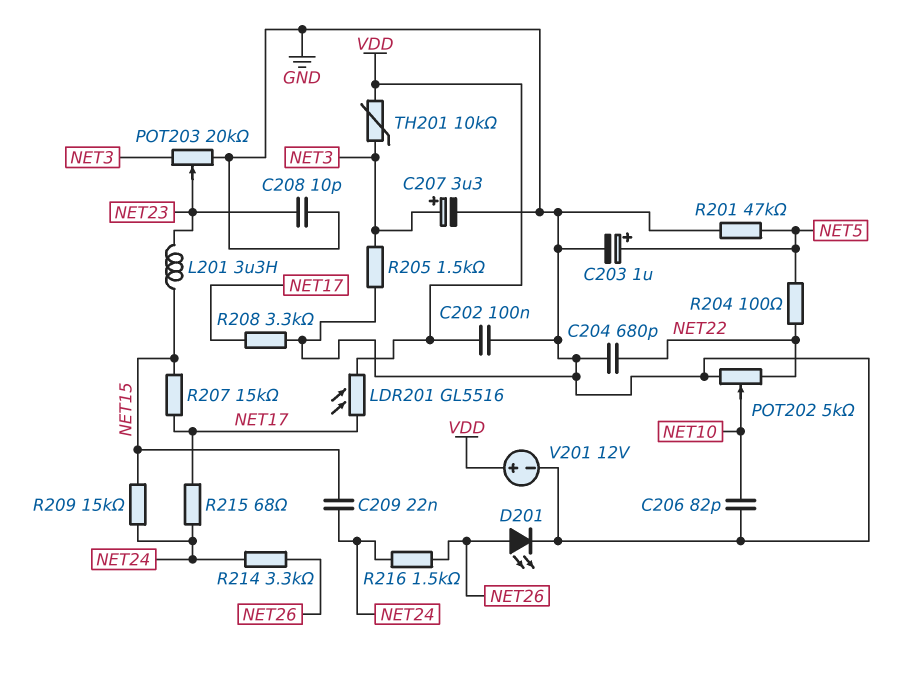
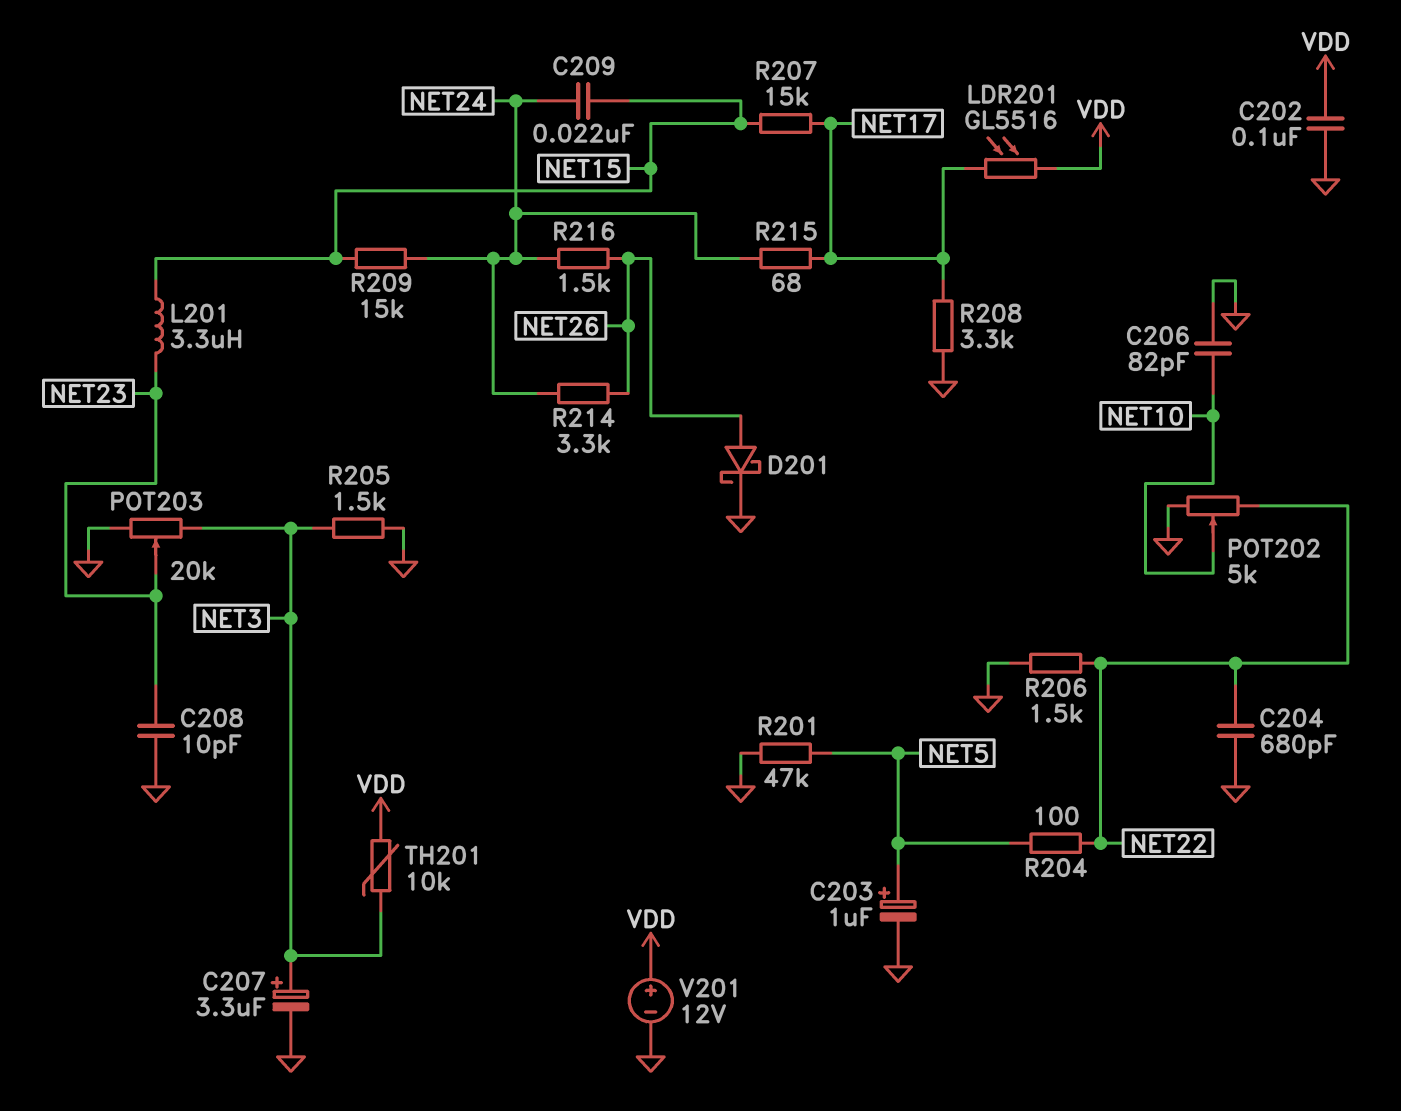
D201: LED (A NET26, K GND) -> schottky (A NET26, K GND)
R206: none -> 1.5k (GND, NET22)

